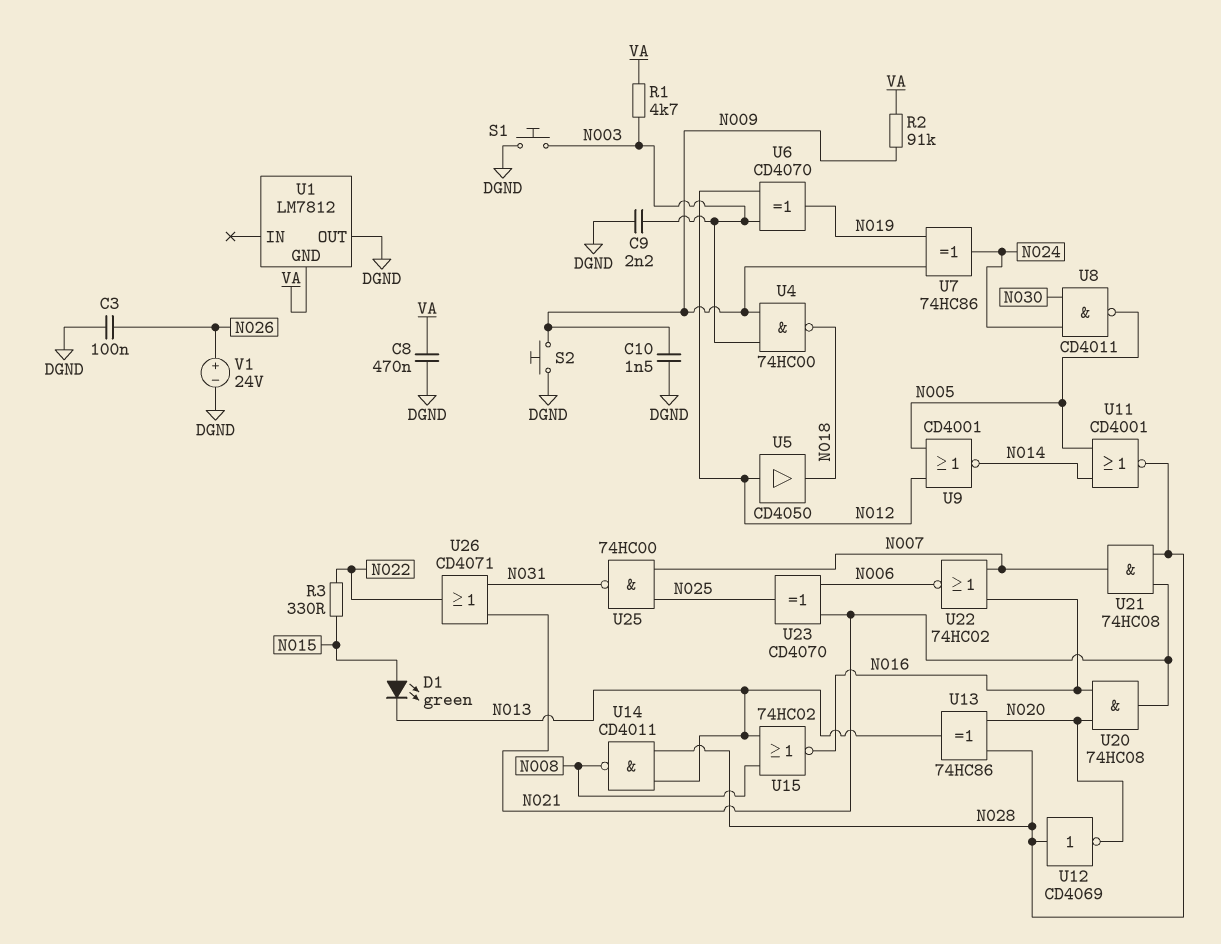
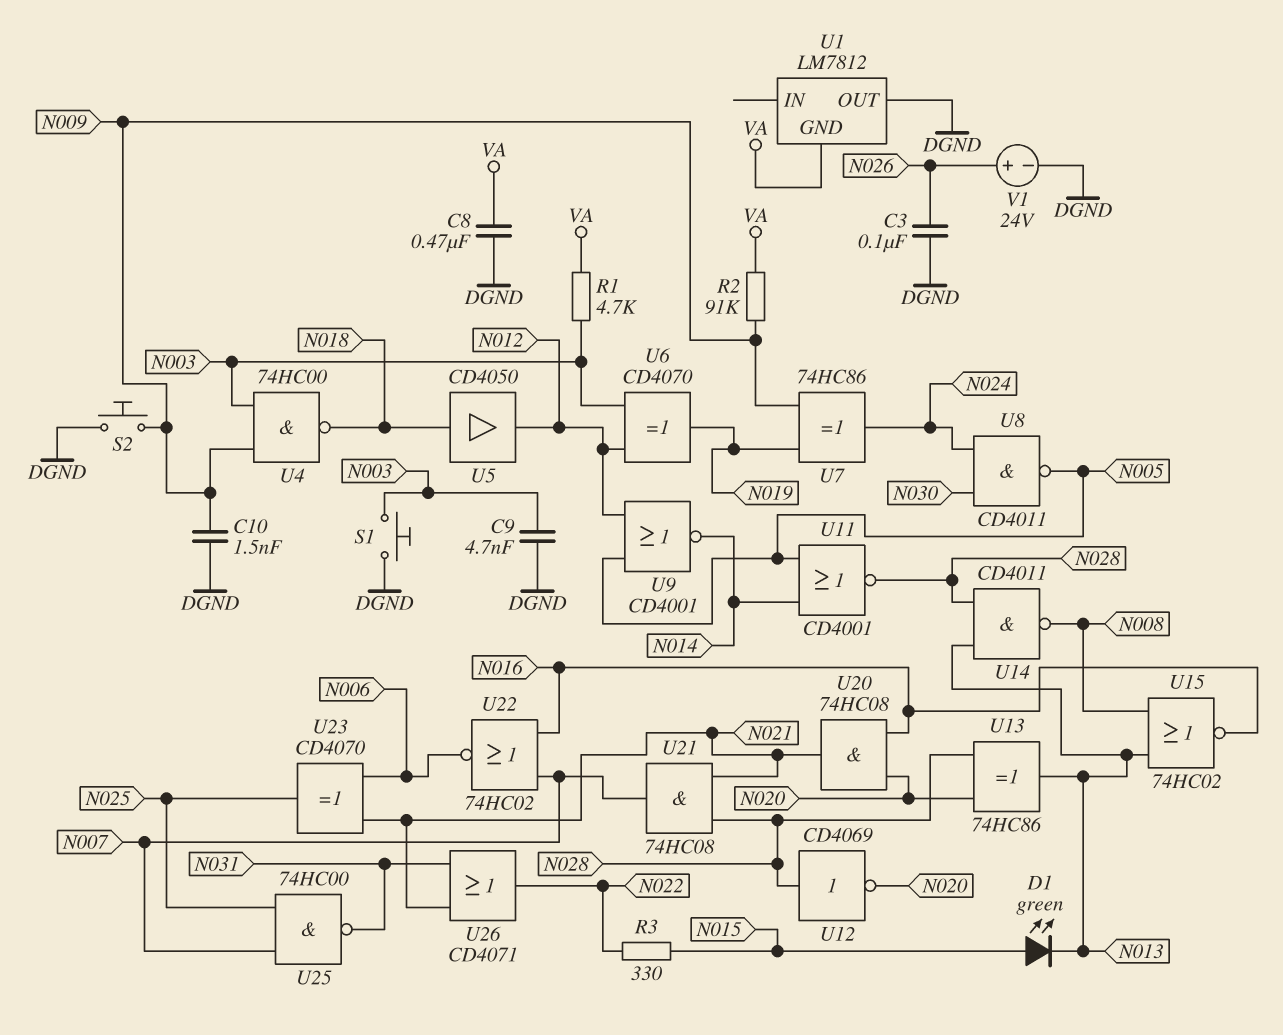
C9: 2.2nF (DGND, N003) -> 4.7nF (DGND, N003)
U5: buffer CD4050 (in N012, out N018) -> buffer CD4050 (in N018, out N012)

